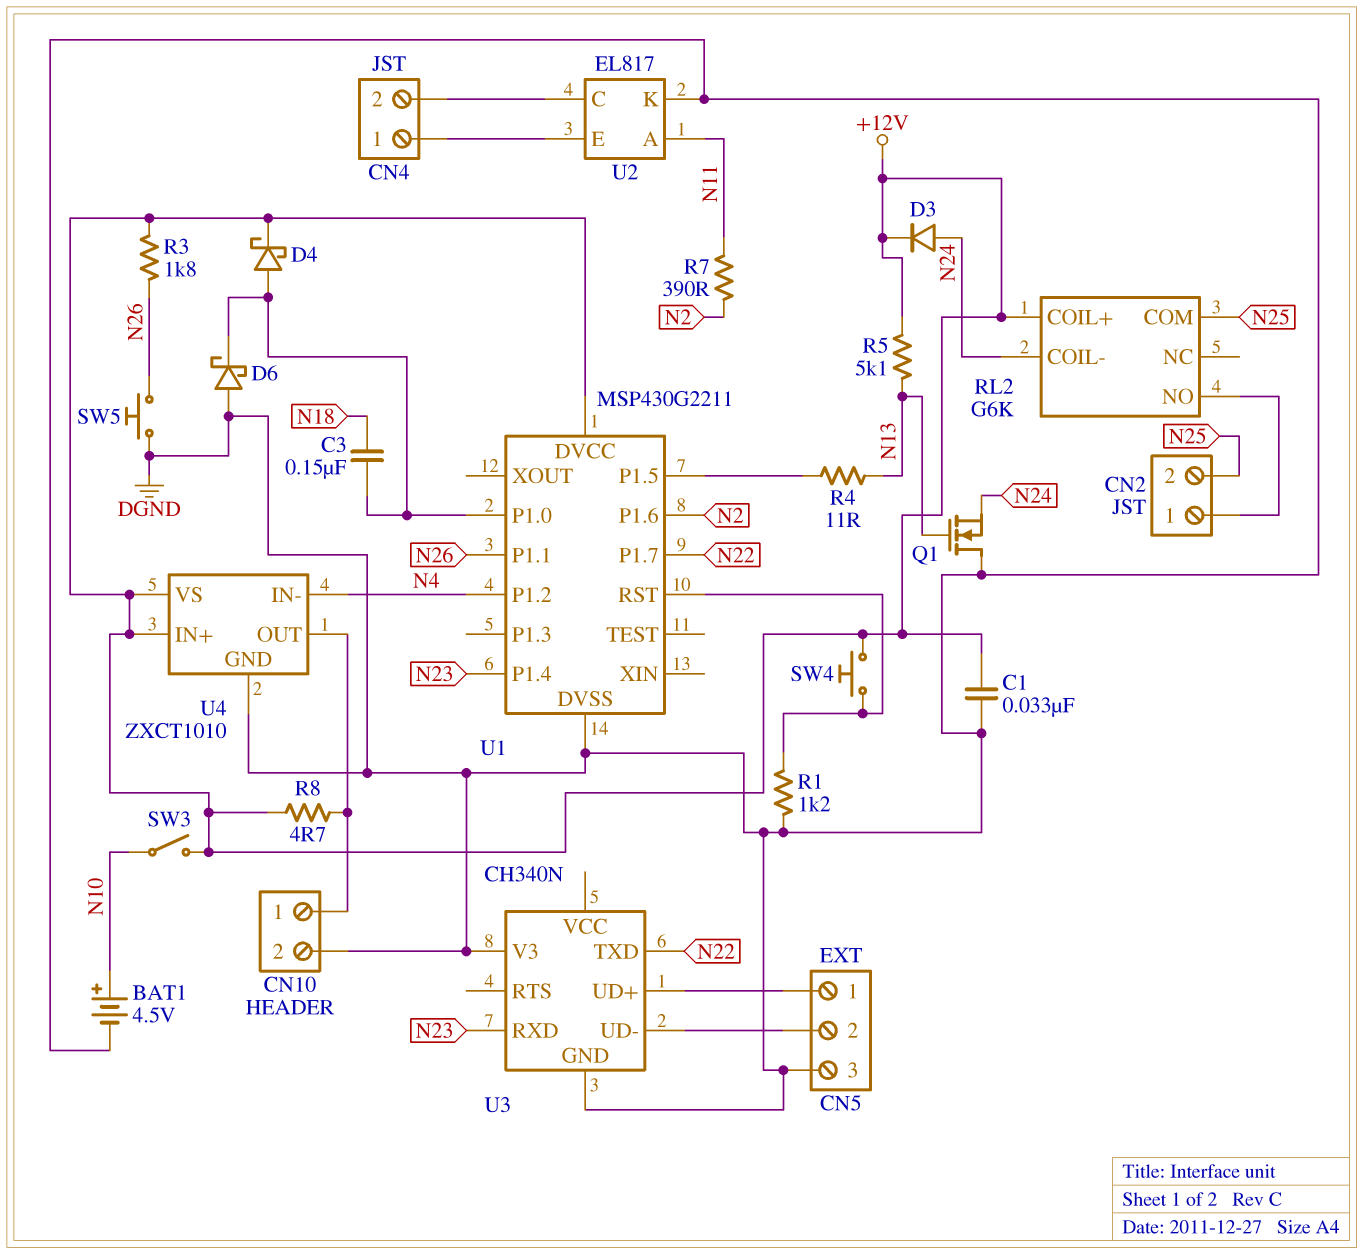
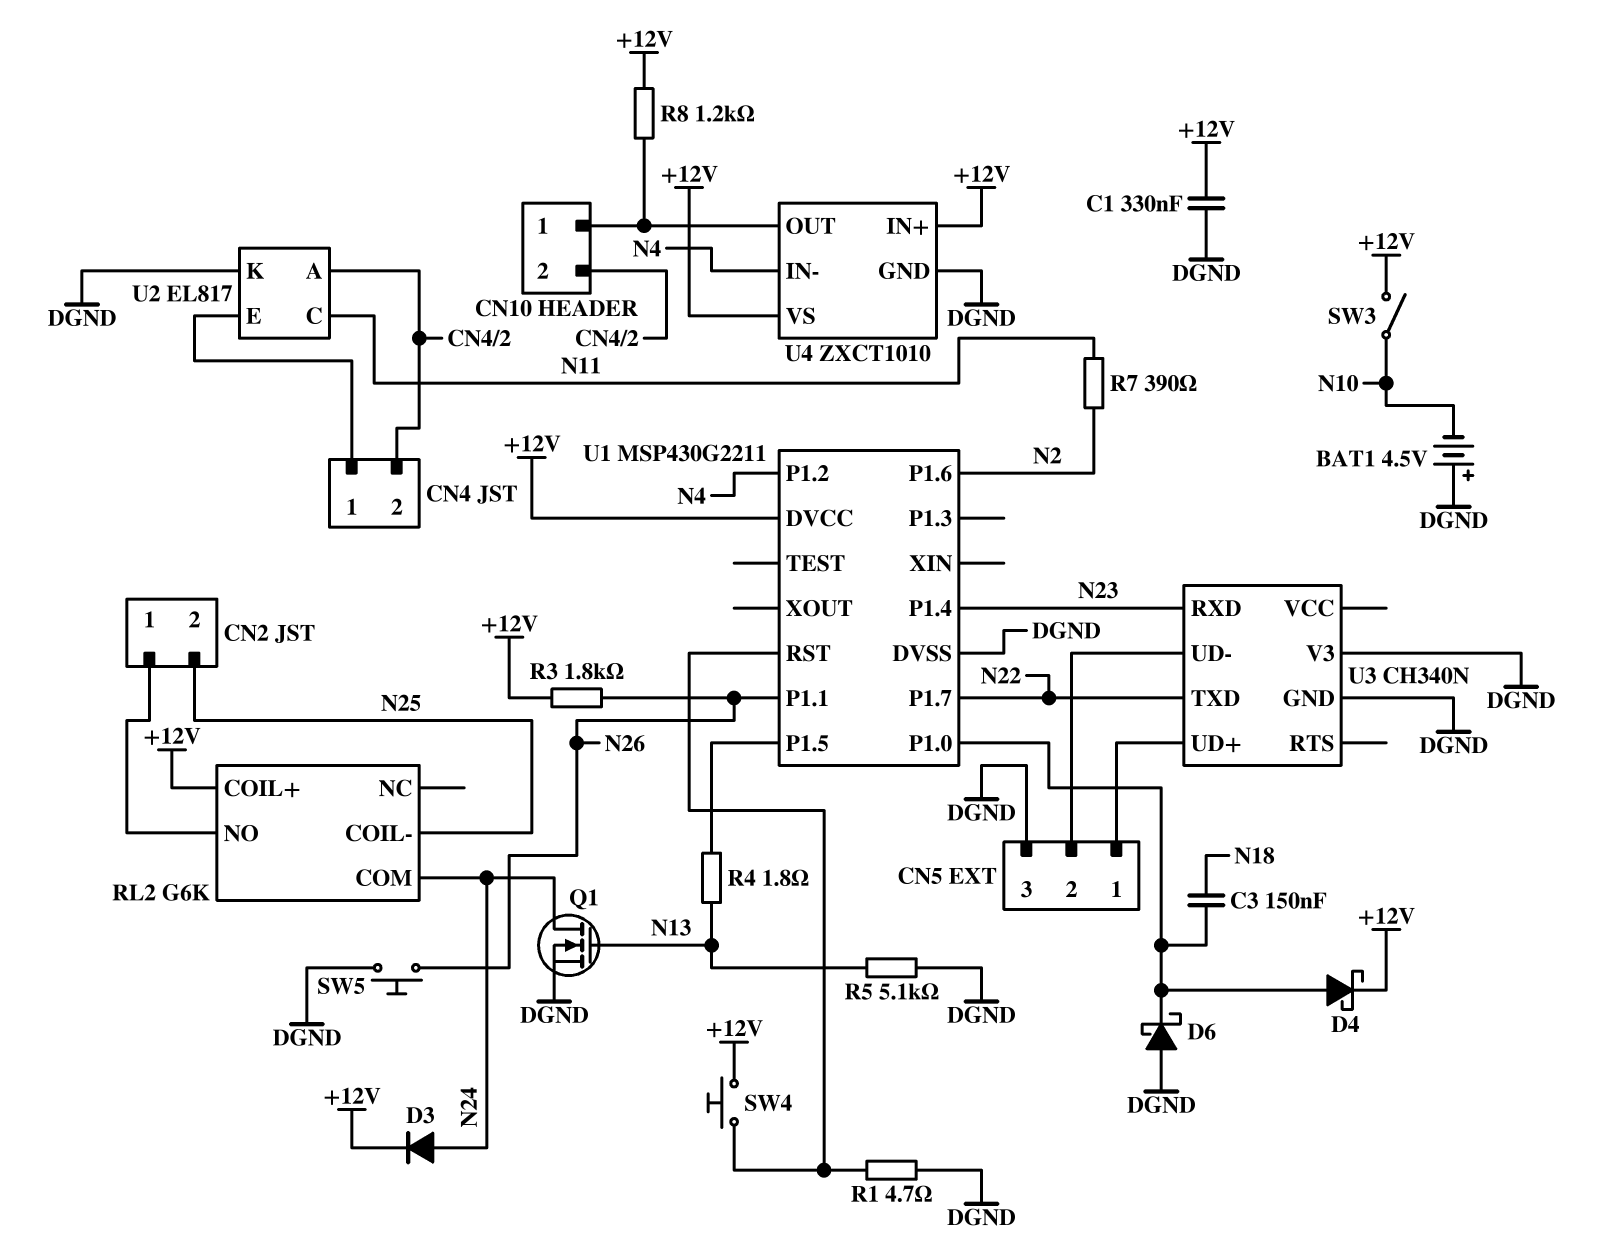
BAT1: 4.5V (plus N10, minus DGND) -> 4.5V (plus DGND, minus N10)
C1: 33nF (+12V, DGND) -> 330nF (+12V, DGND)
CN10 pin 2: DGND -> CN4/2
Q1: NMOS (G N13, D DGND, S N24) -> NMOS (G N13, D N24, S DGND)
R1: 1.2k (DGND, U1/RST) -> 4.7 (DGND, U1/RST)
R4: 11 (N13, U1/P1.5) -> 1.8 (N13, U1/P1.5)
R5: 5.1k (+12V, N13) -> 5.1k (DGND, N13)
R8: 4.7 (+12V, CN10/1) -> 1.2k (+12V, CN10/1)
RL2 pin COIL-: N24 -> N25
RL2 pin COM: N25 -> N24
U2 pin A: N11 -> CN4/2
U2 pin C: CN4/2 -> N11

